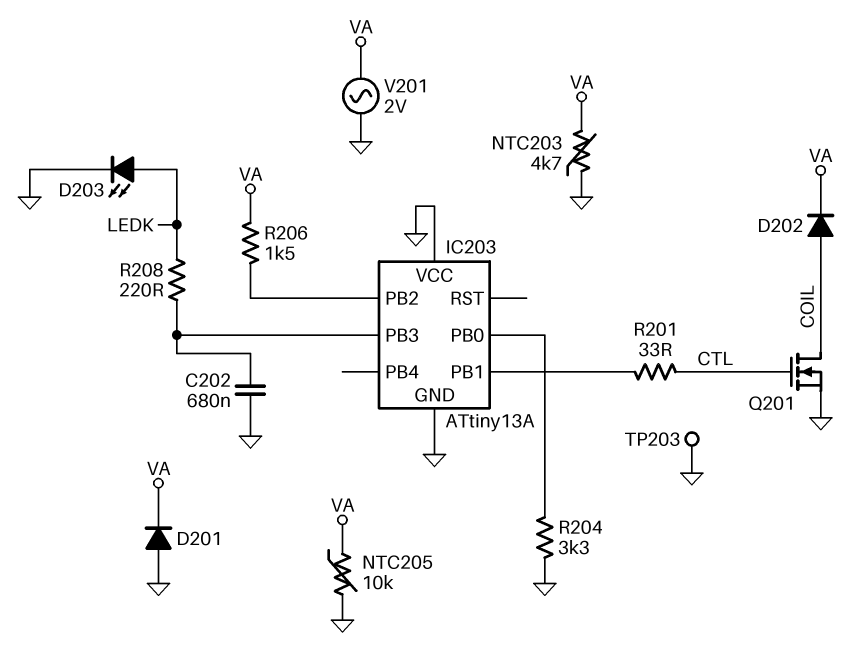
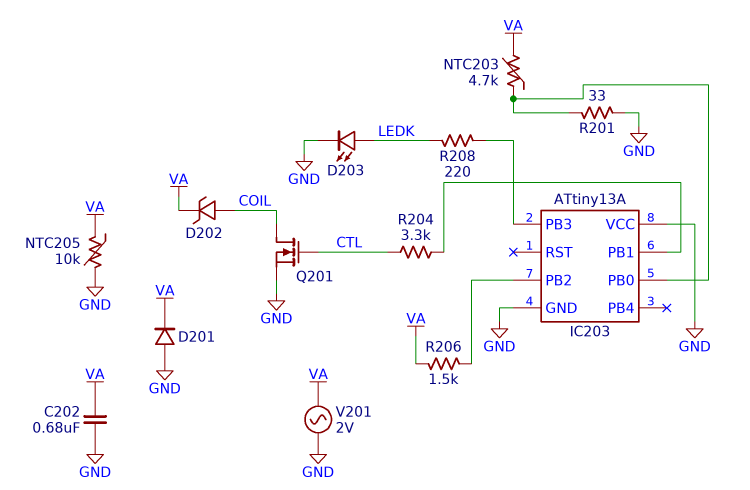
C202: 680nF (GND, IC203/PB3) -> 680nF (GND, VA)
D202: diode (A COIL, K VA) -> zener (A COIL, K VA)
NTC203: 4.7k (GND, VA) -> 4.7k (IC203/PB0, VA)
R201: 33 (CTL, IC203/PB1) -> 33 (GND, IC203/PB0)
R204: 3.3k (GND, IC203/PB0) -> 3.3k (CTL, IC203/PB1)
TP203: test point (GND) -> none

